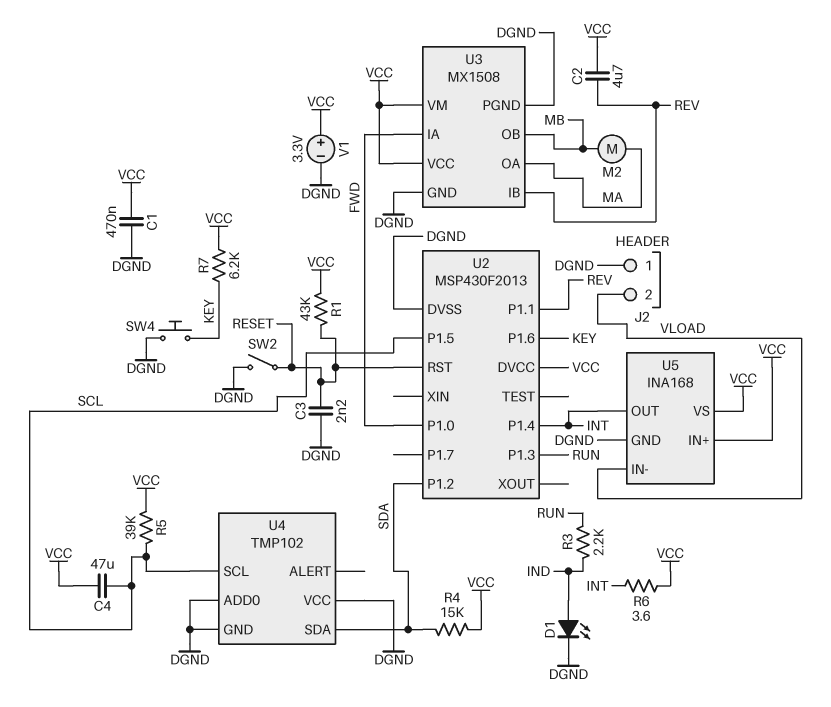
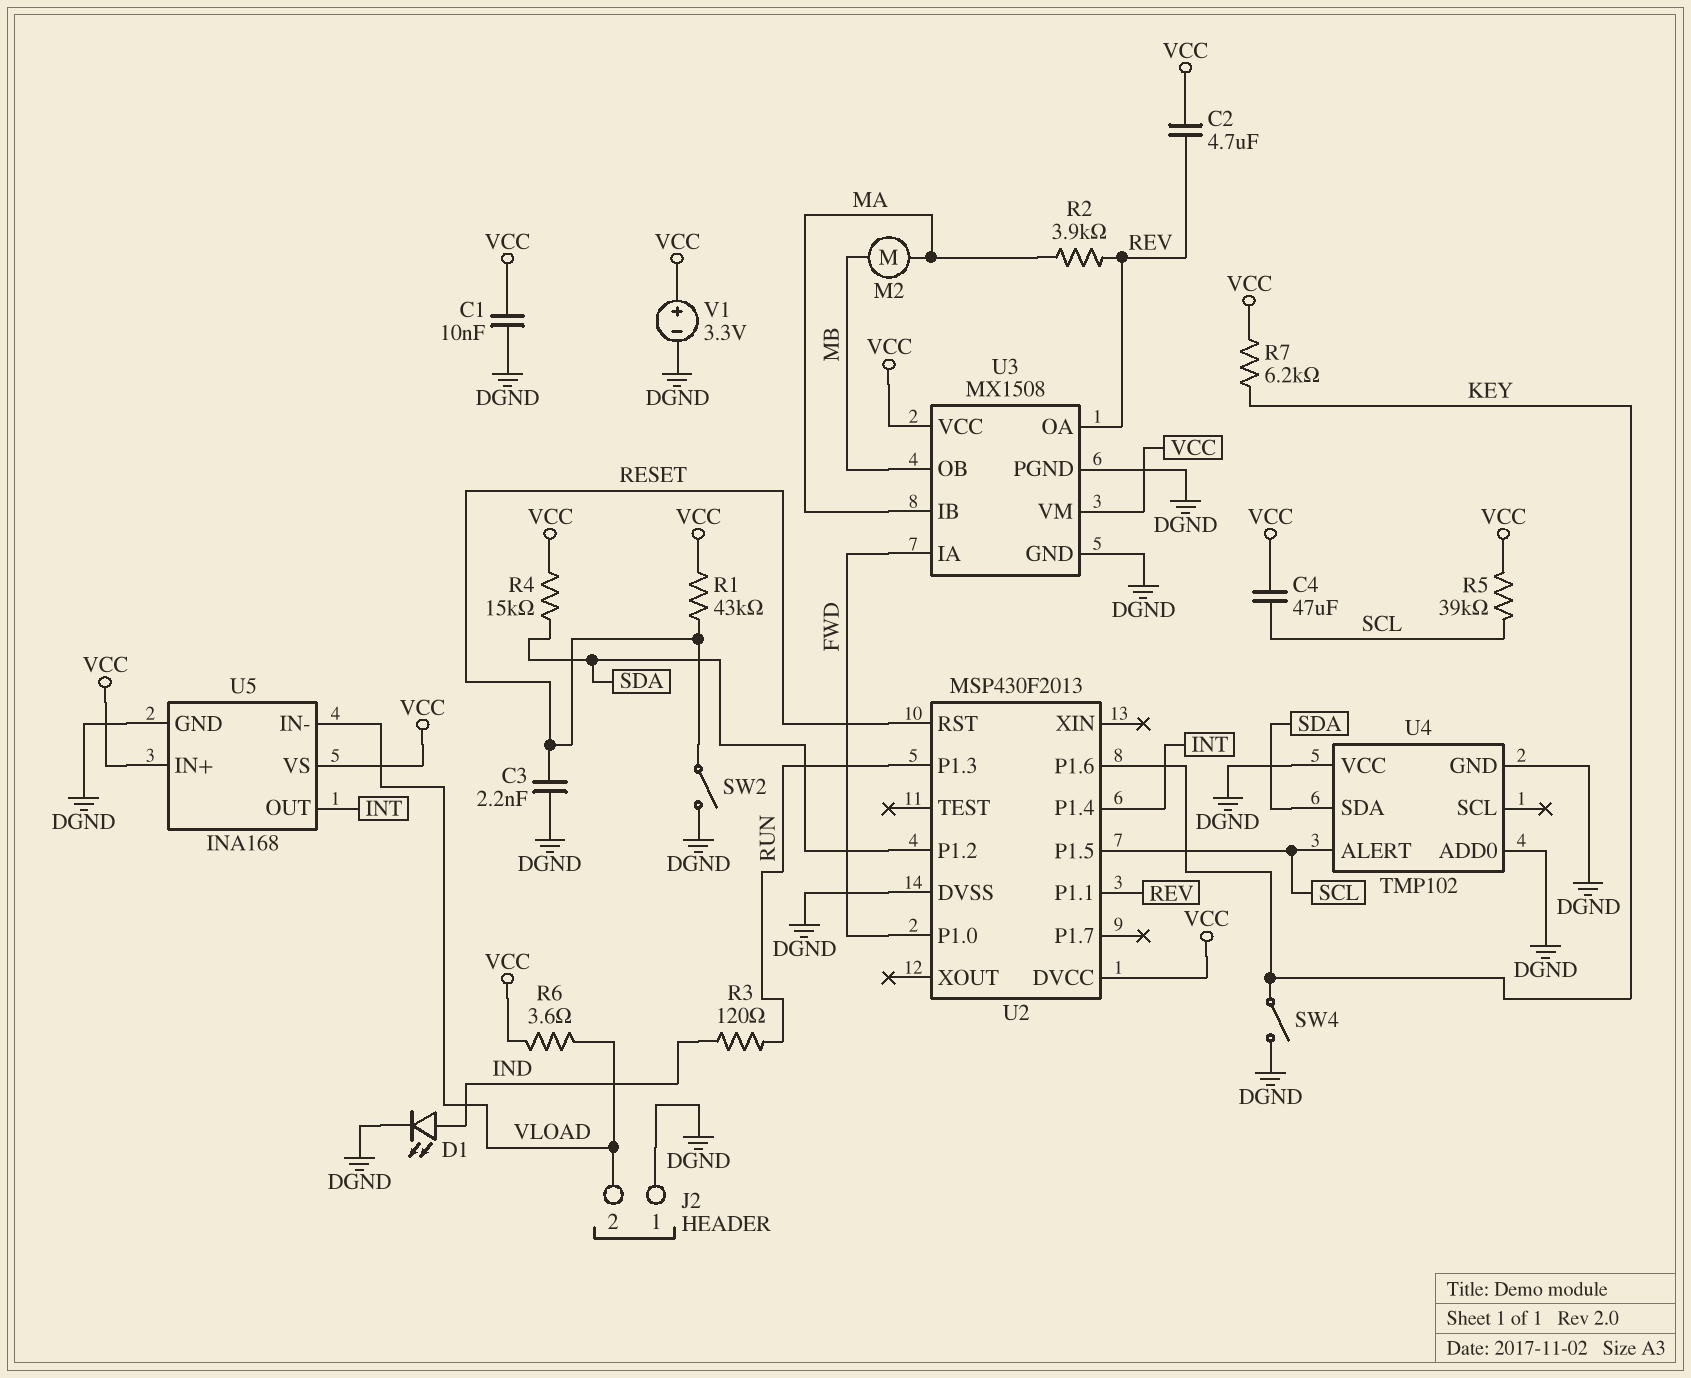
C1: 470nF (DGND, VCC) -> 10nF (DGND, VCC)
R2: none -> 3.9k (MA, REV)
R3: 2.2k (IND, RUN) -> 120 (IND, RUN)
R6: 3.6 (INT, VCC) -> 3.6 (VCC, VLOAD)
SW4: button (DGND, KEY) -> switch (DGND, KEY)
U3 pin IB: REV -> MA
U3 pin OA: MA -> REV
U4 pin ALERT: none -> SCL
U4 pin SCL: SCL -> none

